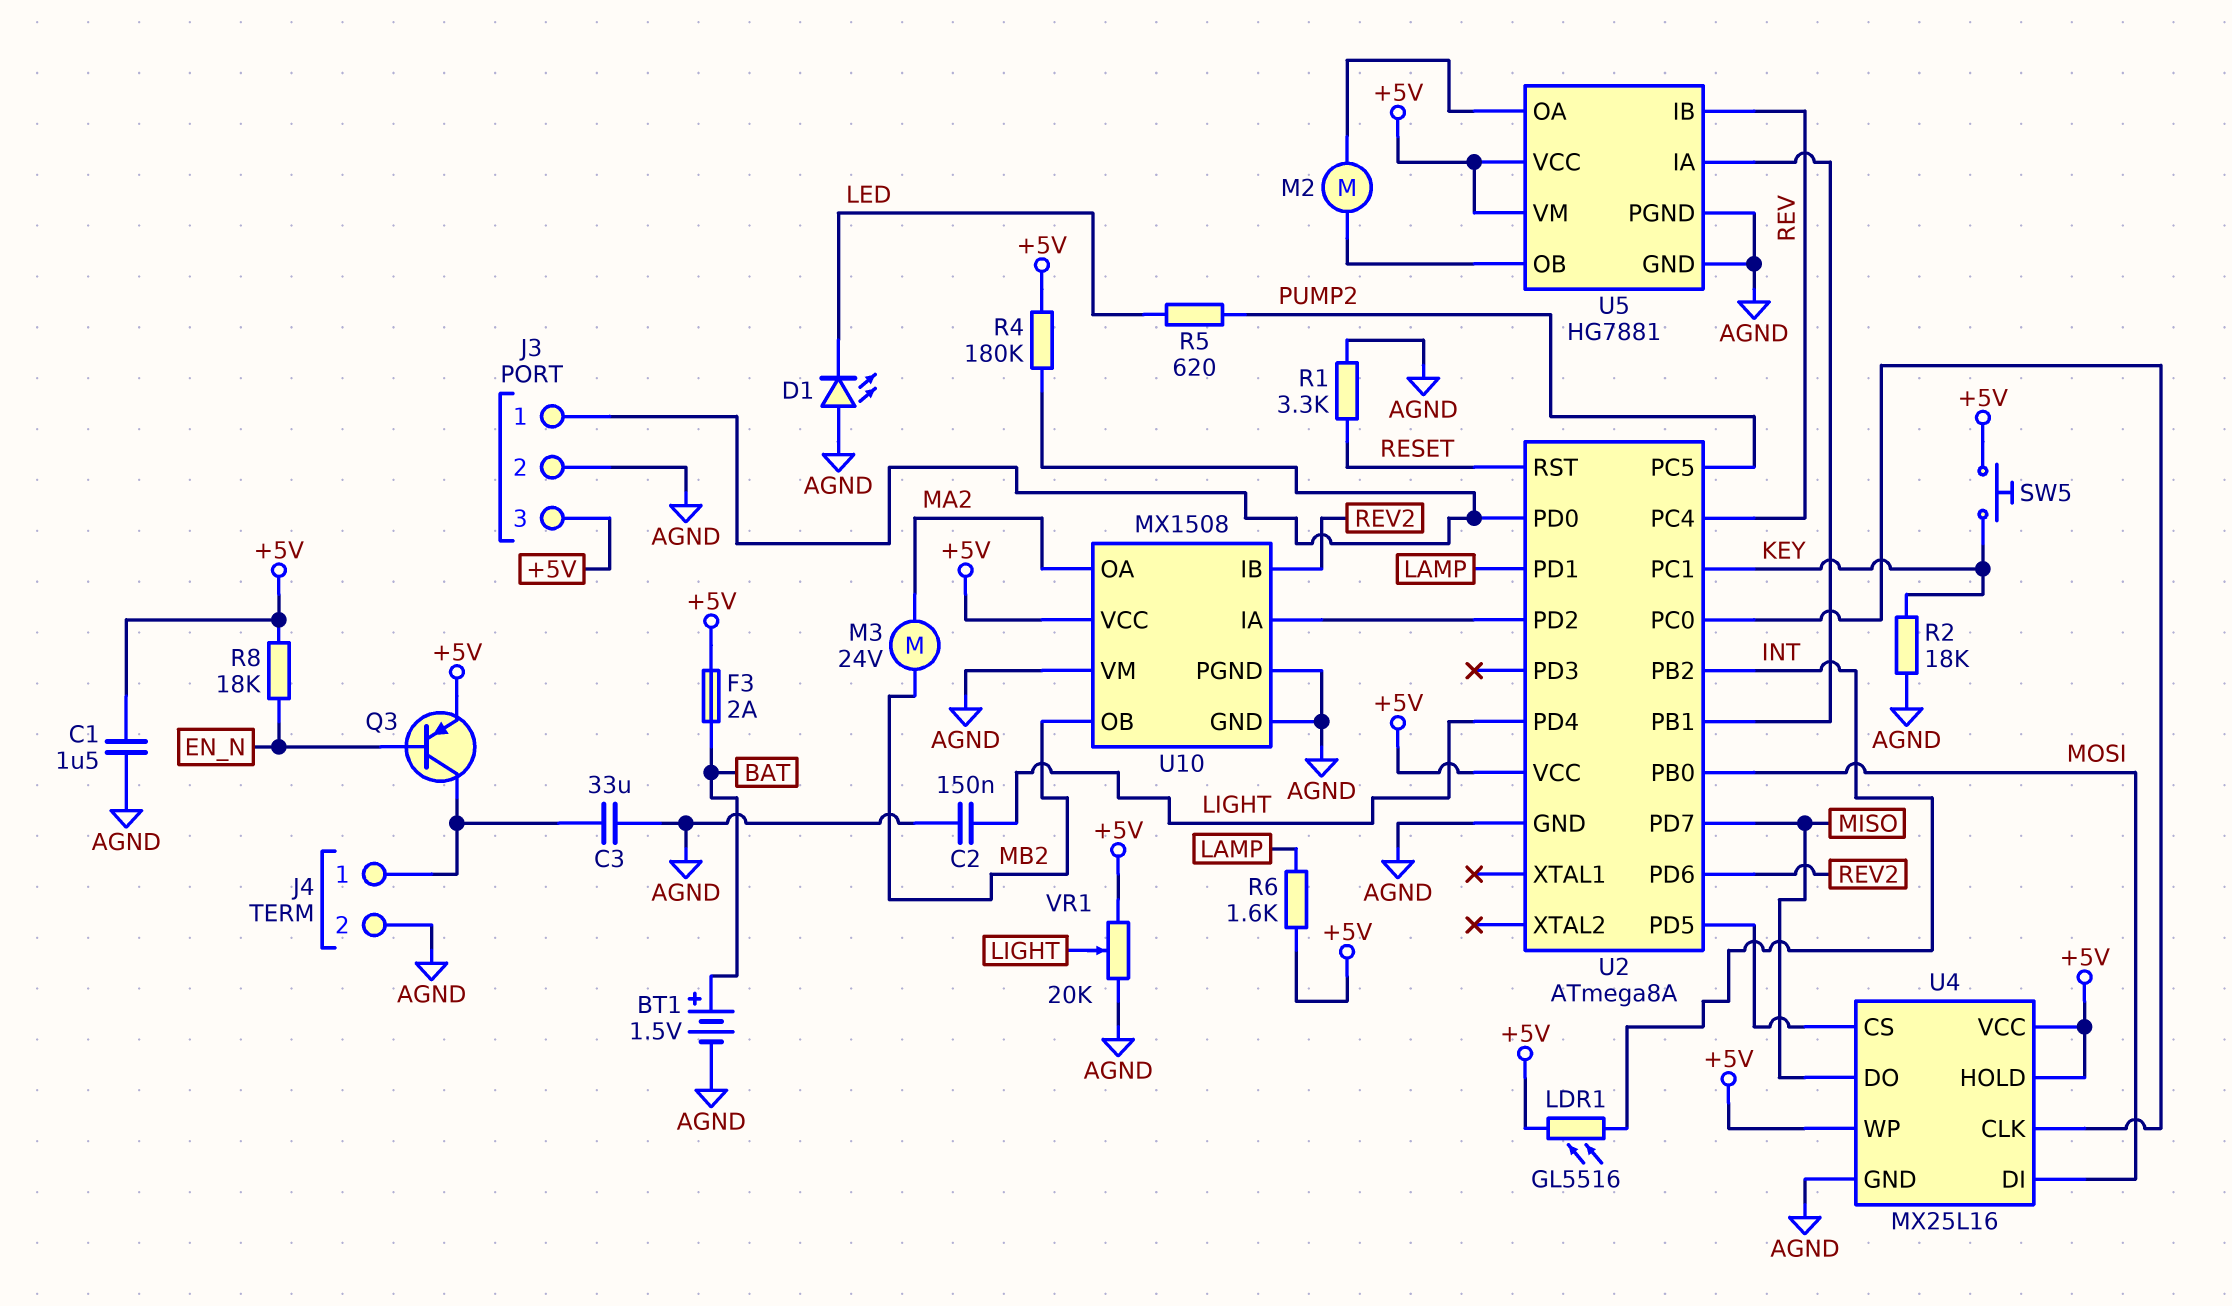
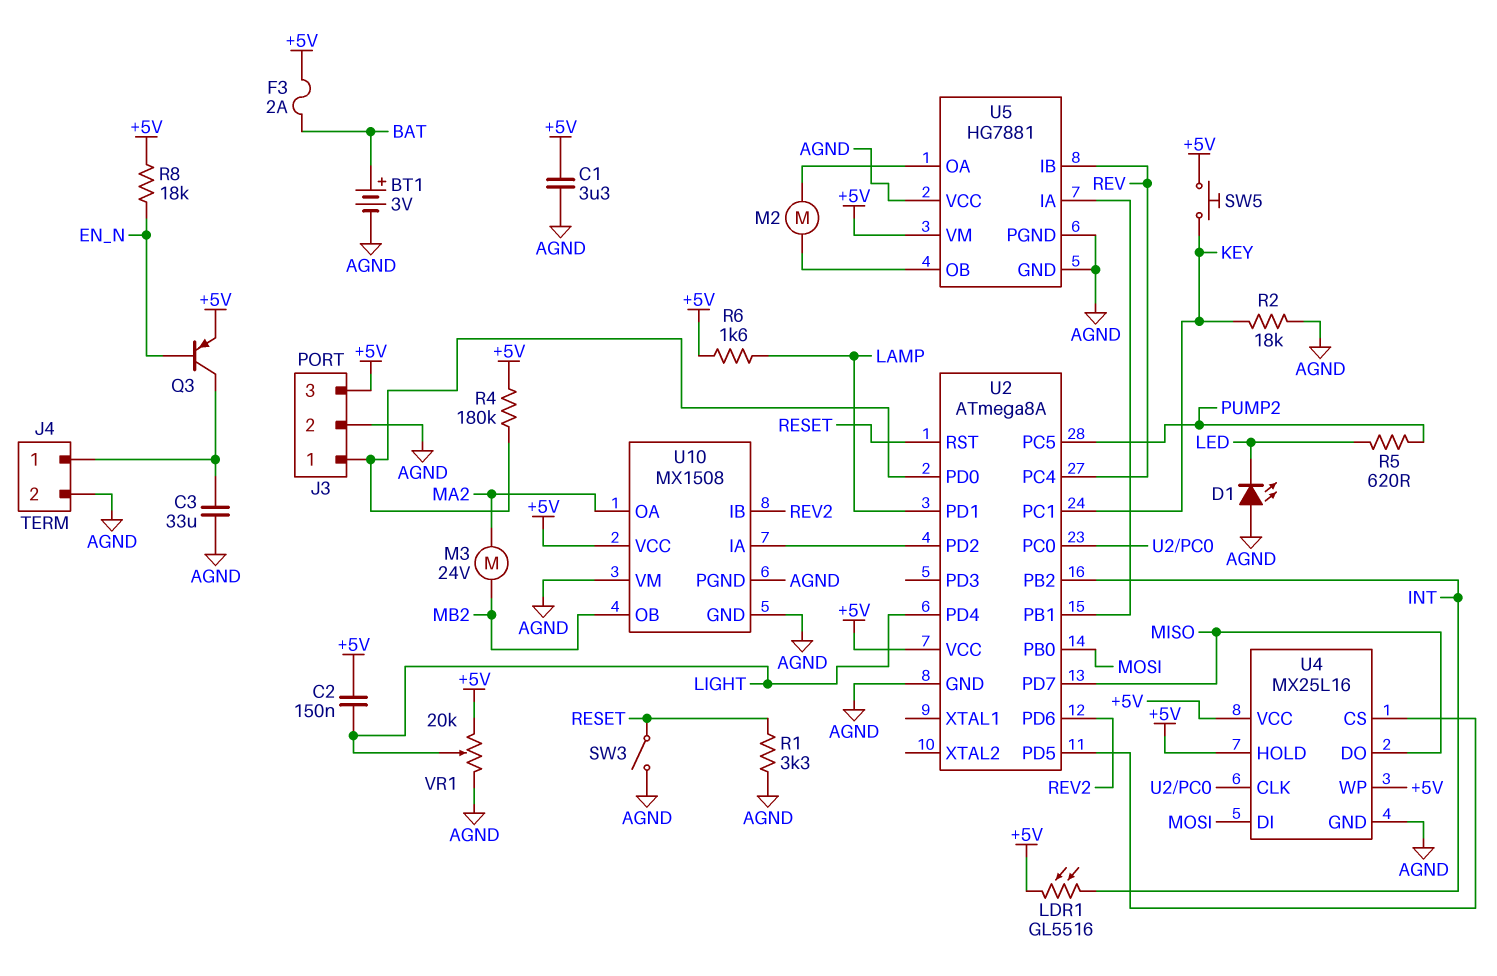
BT1: 1.5V (plus BAT, minus AGND) -> 3V (plus BAT, minus AGND)
C1: 1.5uF (+5V, AGND) -> 3.3uF (+5V, AGND)
C2: 150nF (AGND, LIGHT) -> 150nF (+5V, LIGHT)
SW3: none -> switch (AGND, RESET)
U5 pin VCC: +5V -> AGND

